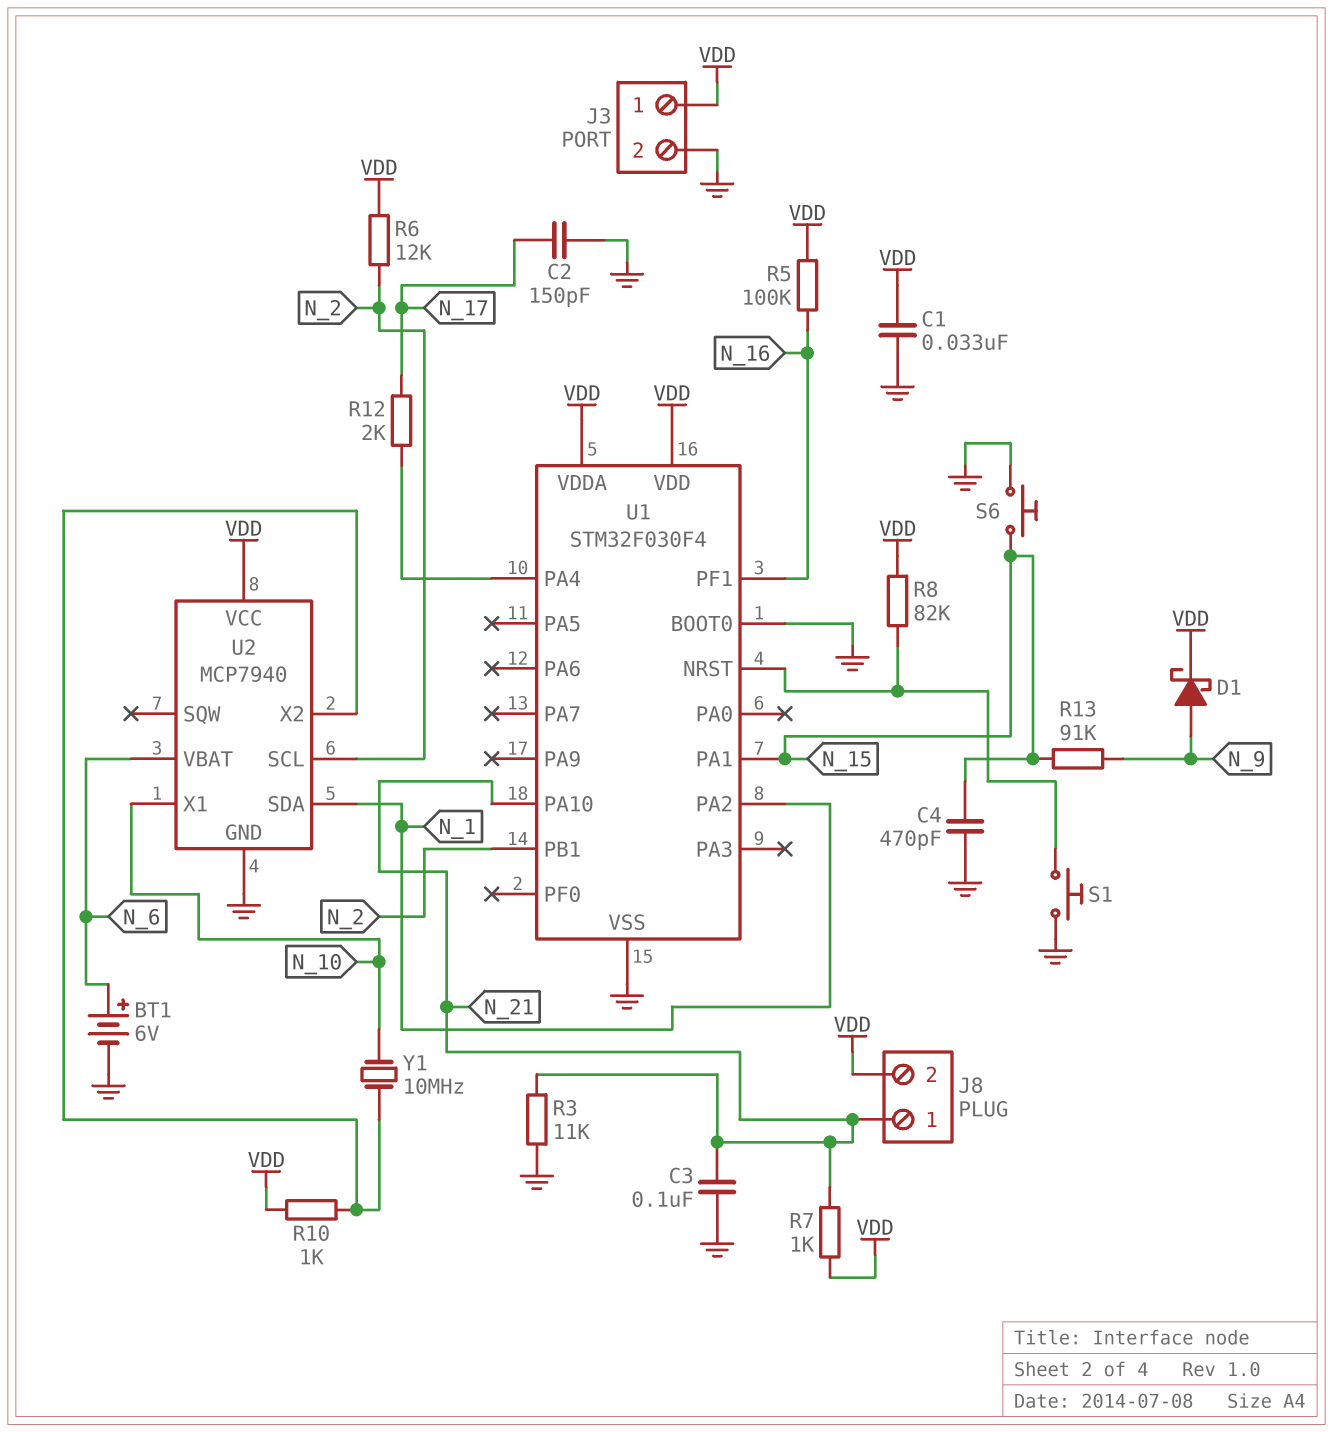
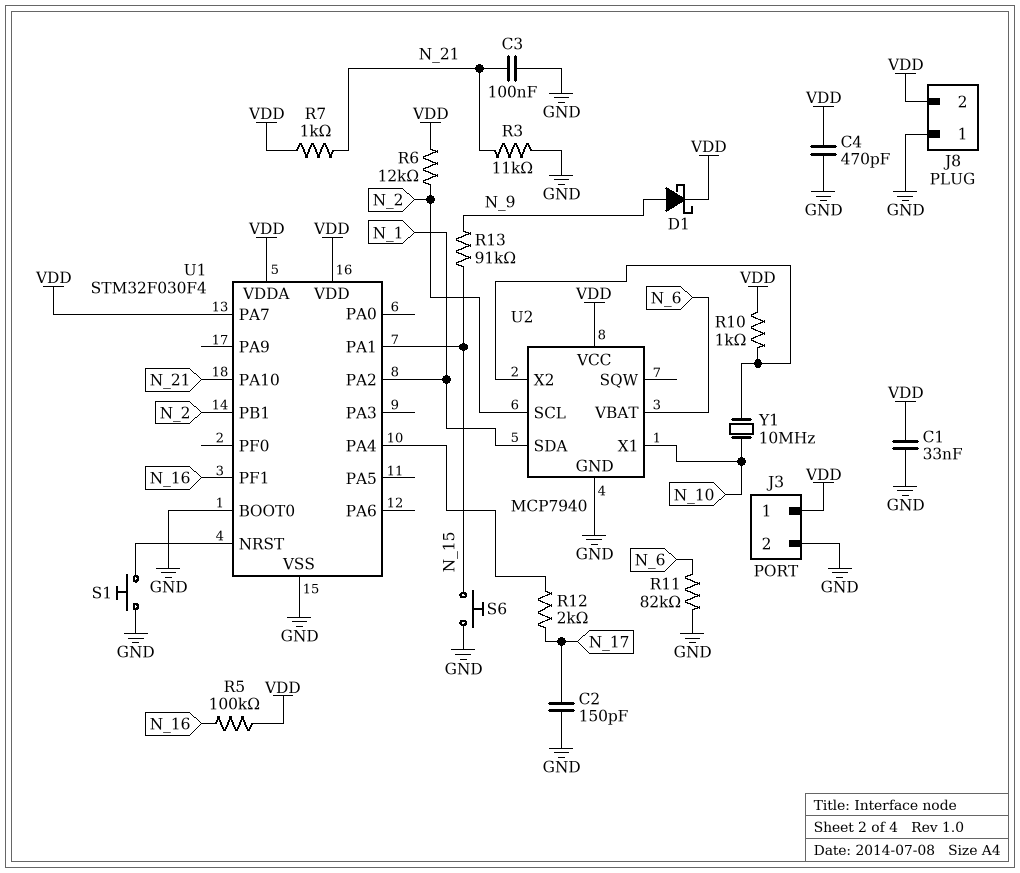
BT1: 6V (plus N_6, minus GND) -> none
C4: 470pF (GND, N_15) -> 470pF (GND, VDD)
J8 pin 1: N_21 -> GND
R8: 82k (U1/NRST, VDD) -> none
R11: none -> 82k (GND, N_6)
U1 pin PA7: none -> VDD

